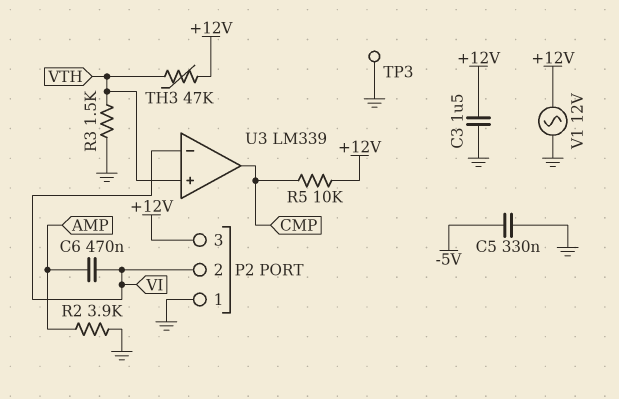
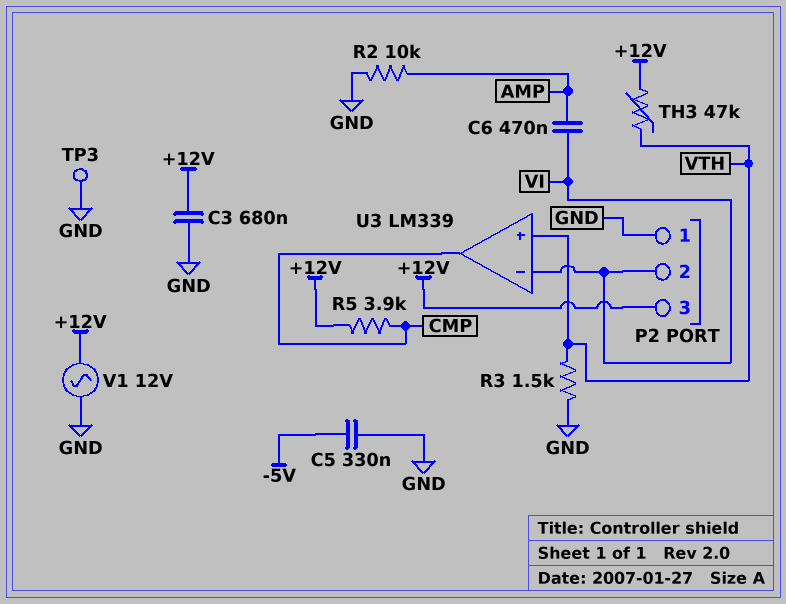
C3: 1.5uF (+12V, GND) -> 680nF (+12V, GND)
R2: 3.9k (AMP, GND) -> 10k (AMP, GND)
R5: 10k (+12V, CMP) -> 3.9k (+12V, CMP)

